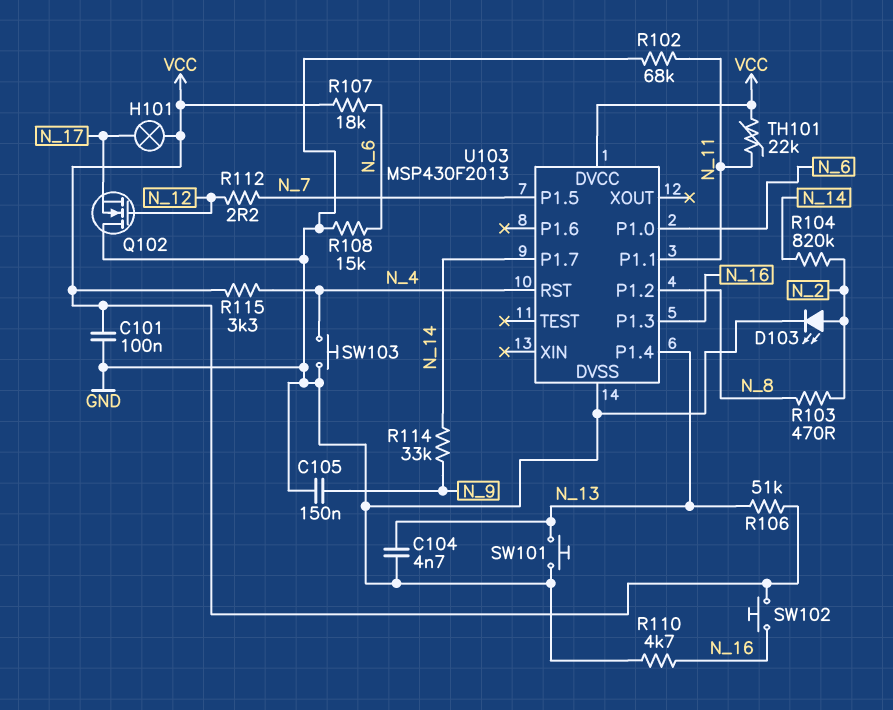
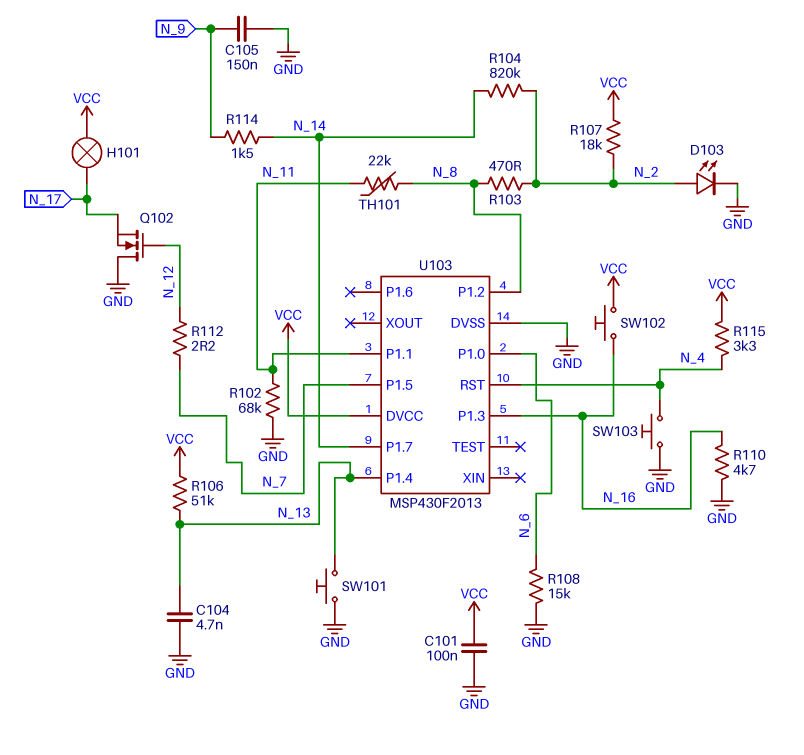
R107: 18k (N_6, VCC) -> 18k (N_2, VCC)
R114: 33k (N_9, N_14) -> 1.5k (N_9, N_14)
TH101: 22k (N_11, VCC) -> 22k (N_8, N_11)

